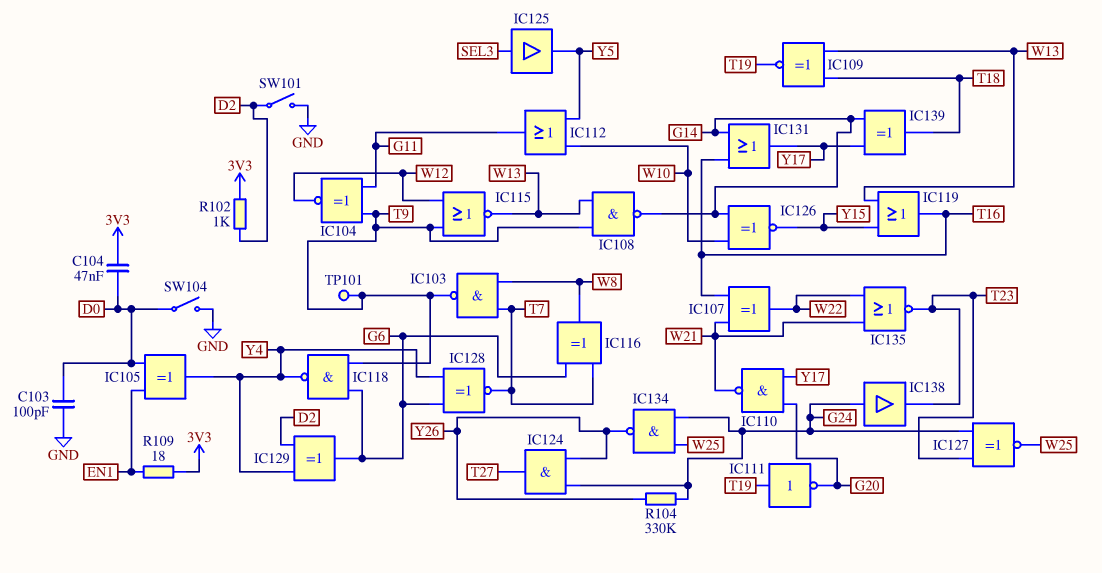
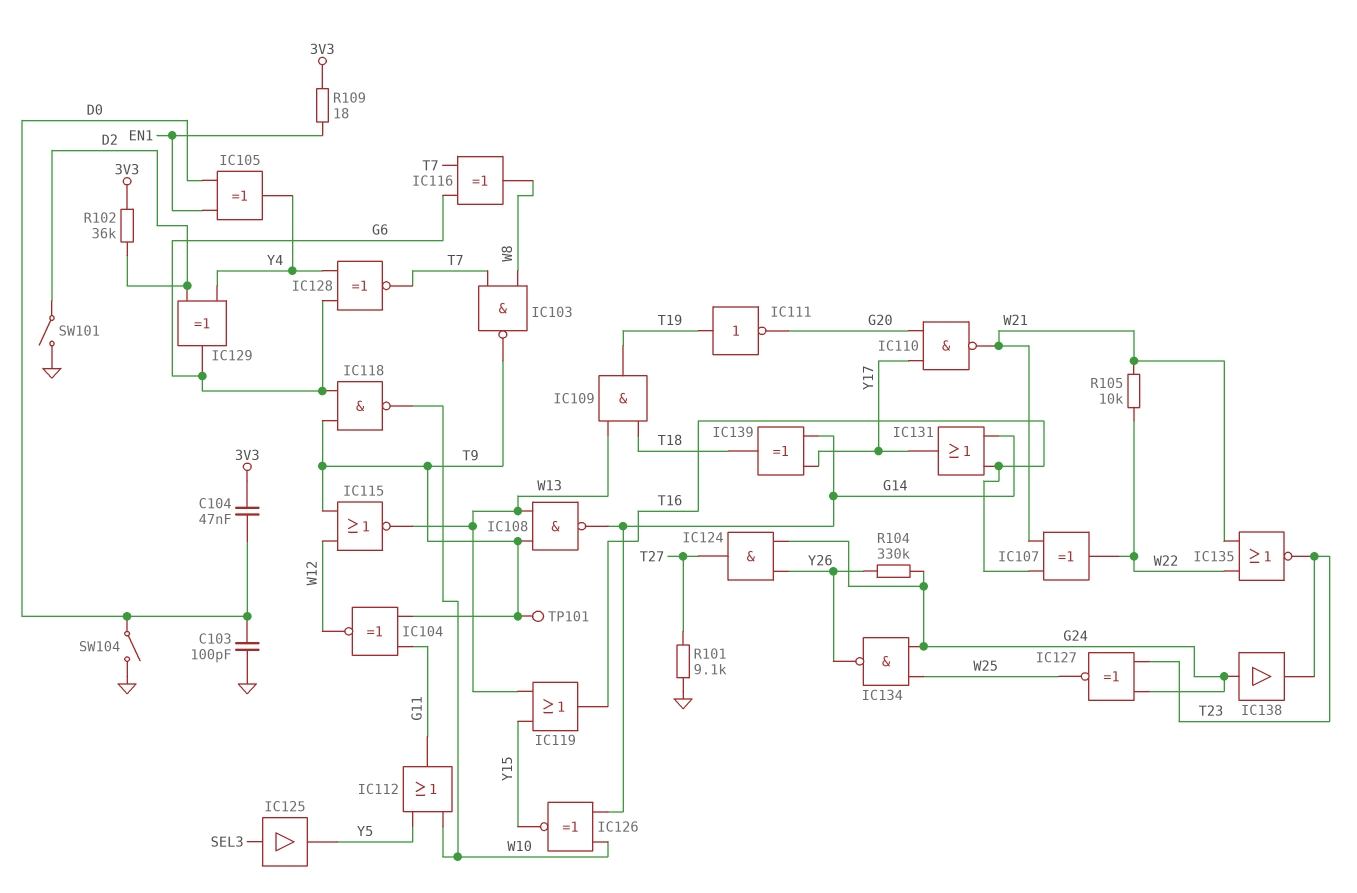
IC109: XNOR (in T18, in W13, out T19) -> AND (in T18, in W13, out T19)
IC118: NAND (in G6, in T9, out Y4) -> NAND (in G6, in T9, out W10)
R101: none -> 9.1k (GND, T27)
R102: 1k (3V3, D2) -> 36k (3V3, D2)
R105: none -> 10k (W21, W22)

